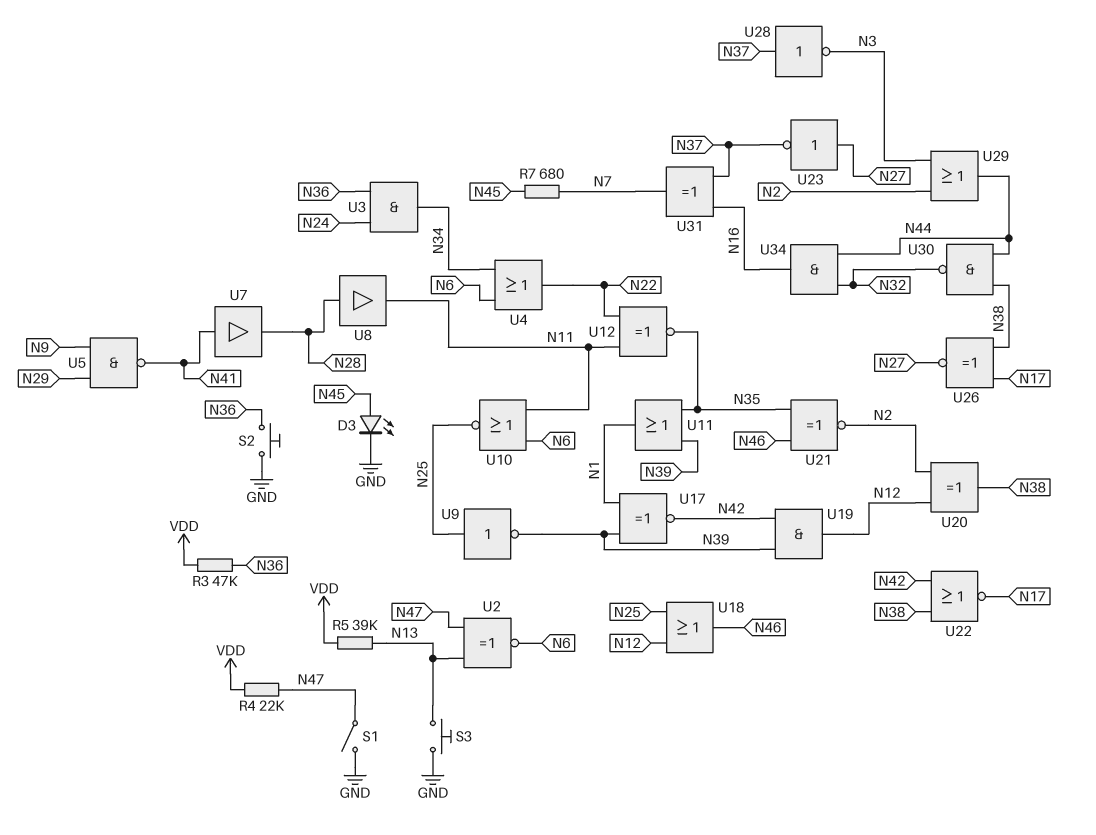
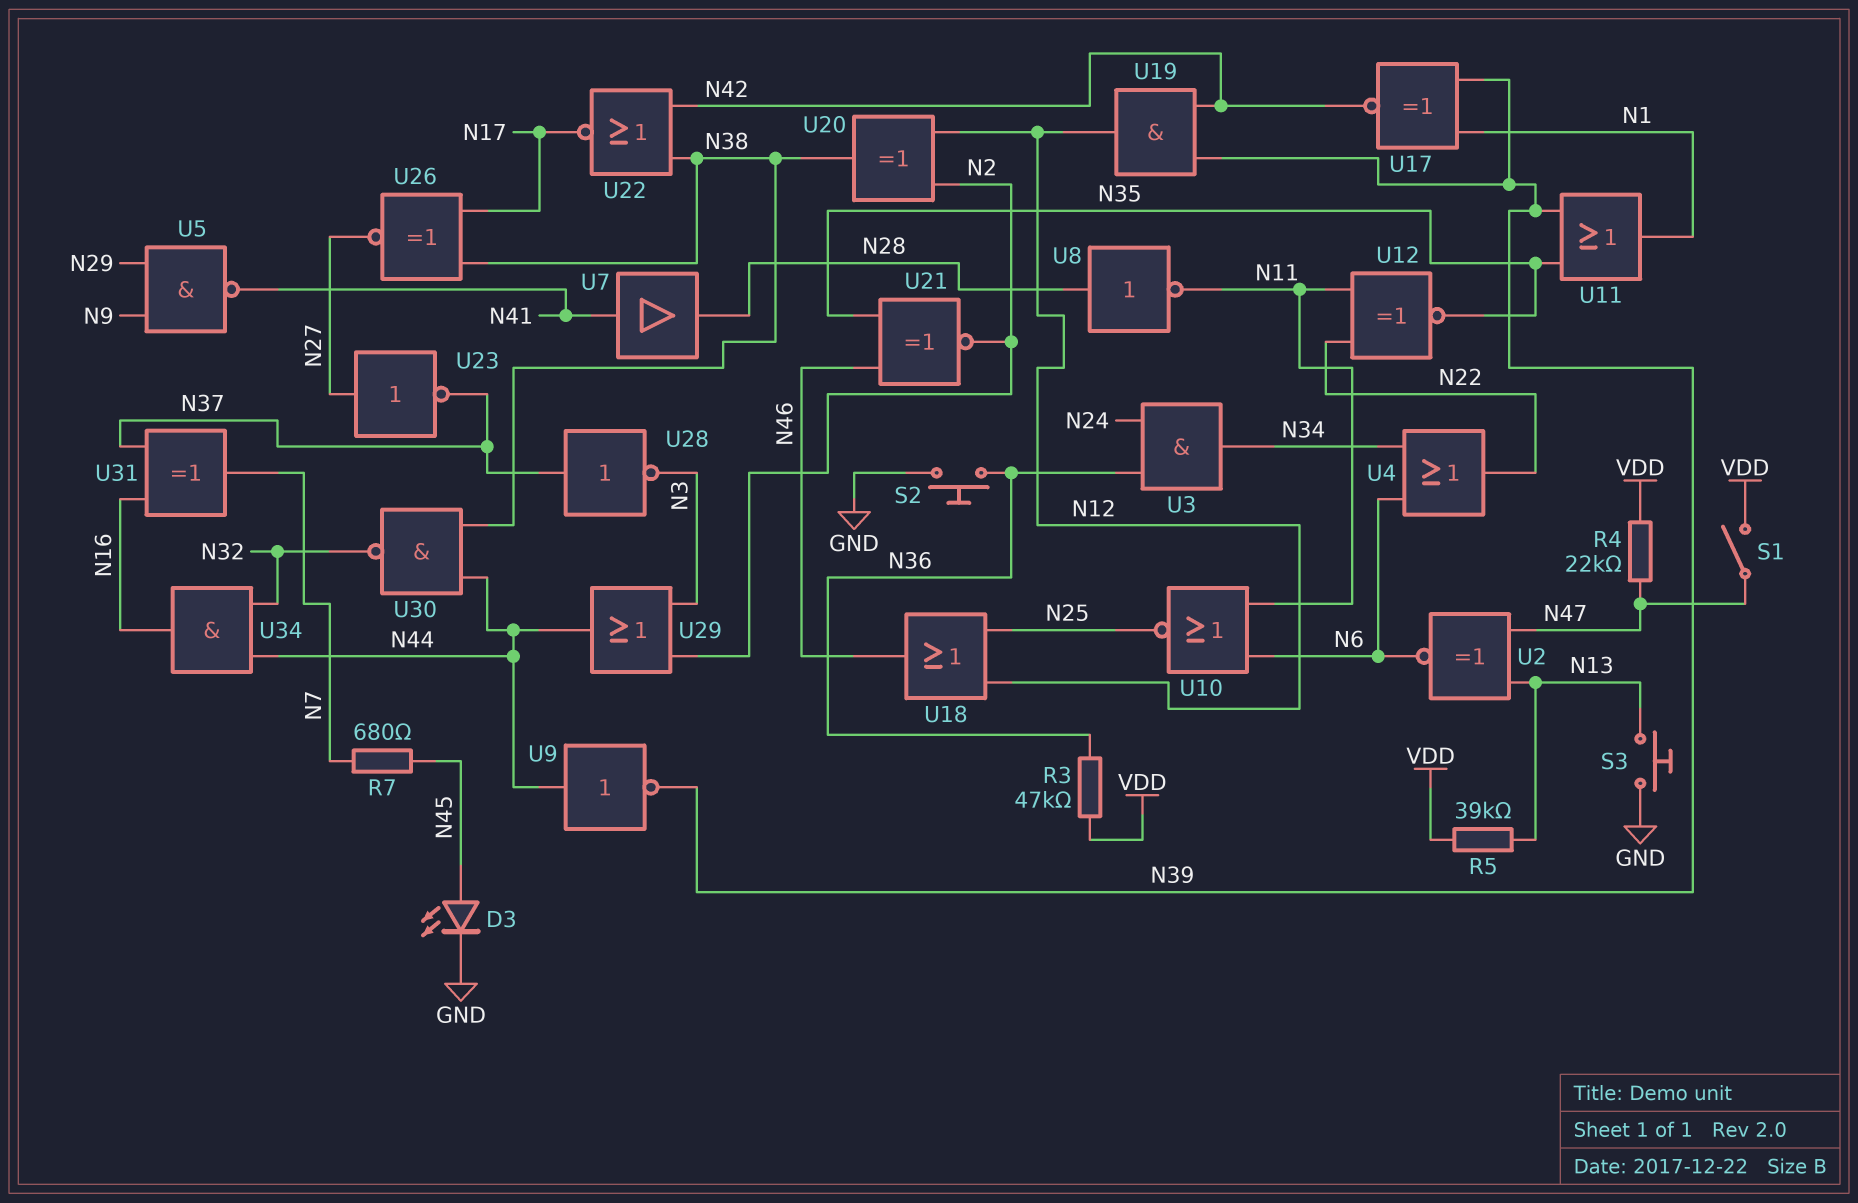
S1: switch (GND, N47) -> switch (N47, VDD)
U8: buffer (in N28, out N11) -> NOT (in N28, out N11)
U9: NOT (in N25, out N39) -> NOT (in N44, out N39)

